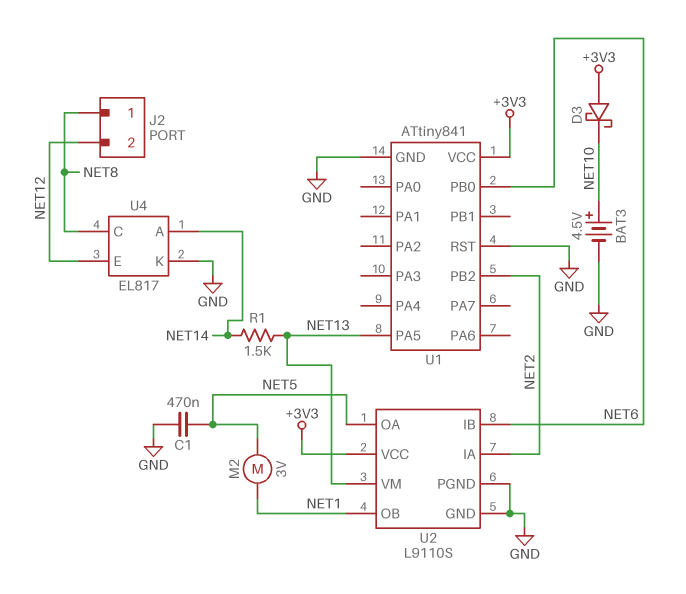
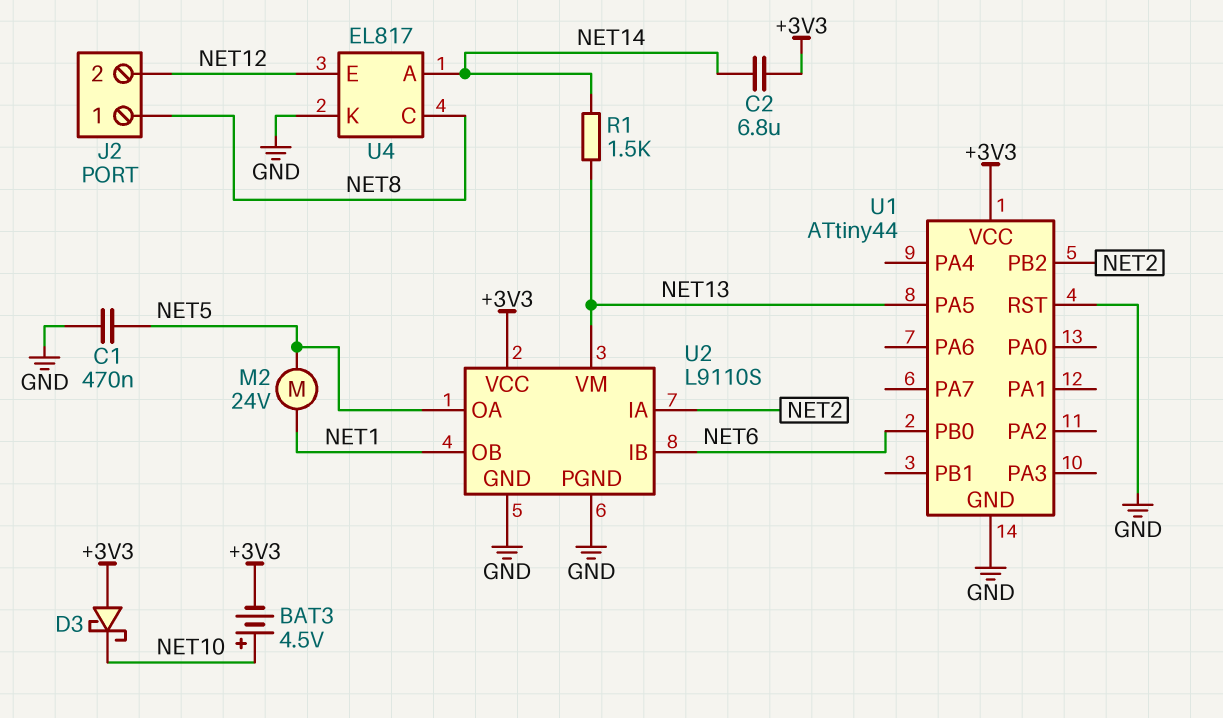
BAT3: 4.5V (plus NET10, minus GND) -> 4.5V (plus NET10, minus +3V3)
C2: none -> 6.8uF (+3V3, NET14)
M2: motor 3V (NET1, NET5) -> motor 24V (NET1, NET5)
U1: ATtiny841 -> ATtiny44

